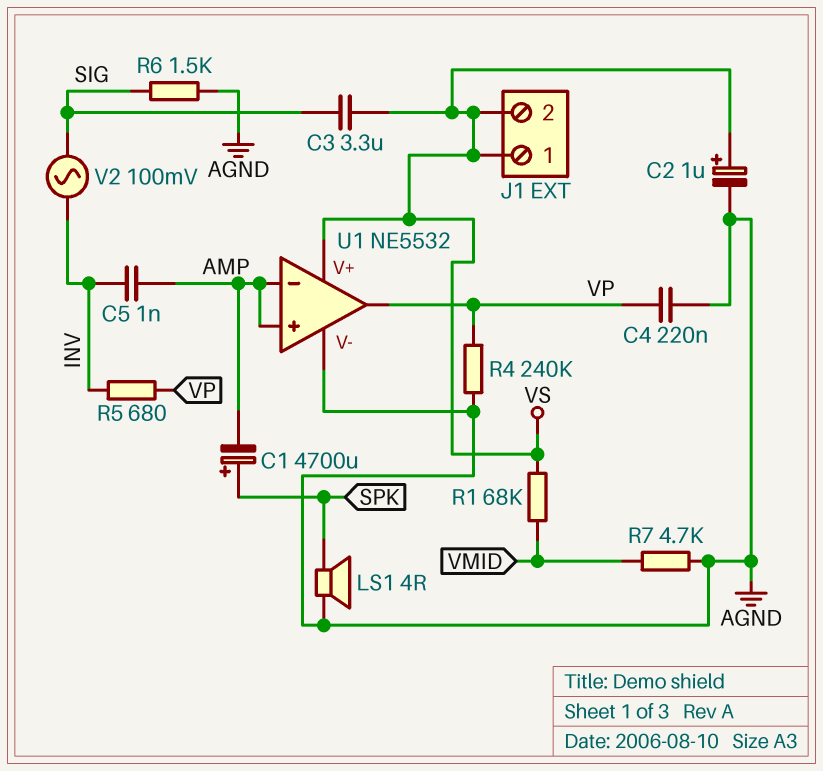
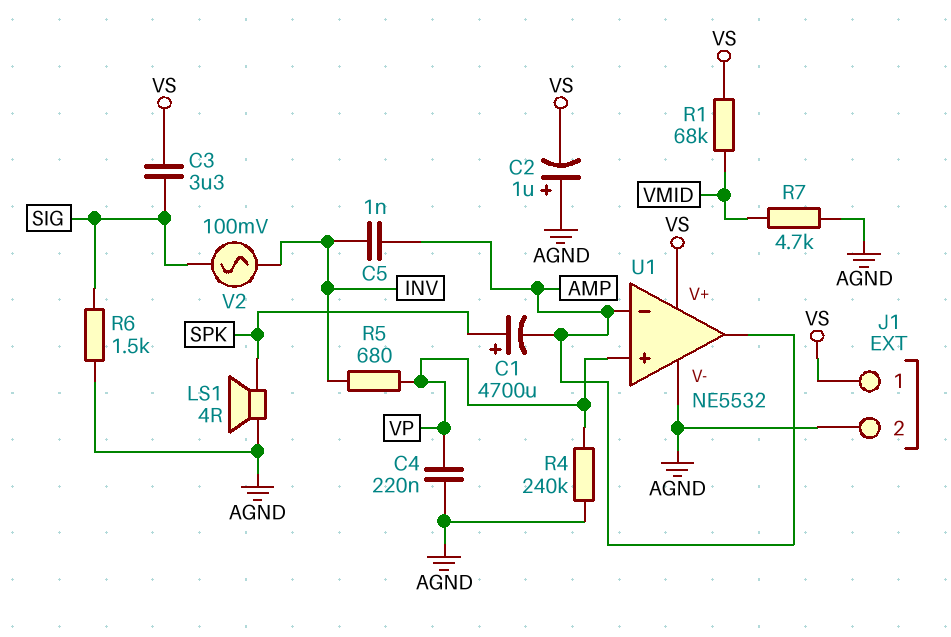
C2: 1uF (plus VS, minus AGND) -> 1uF (plus AGND, minus VS)
J1 pin 2: VS -> AGND
U1 pin in+: AMP -> VP
U1 pin out: VP -> AMP

